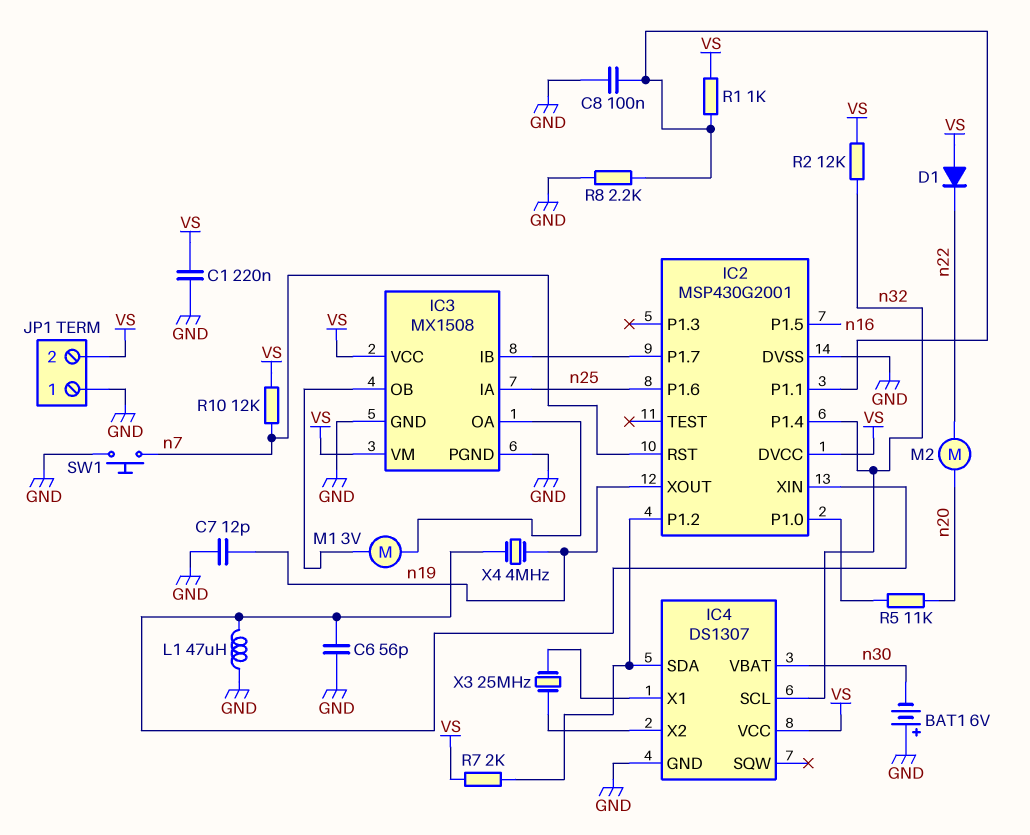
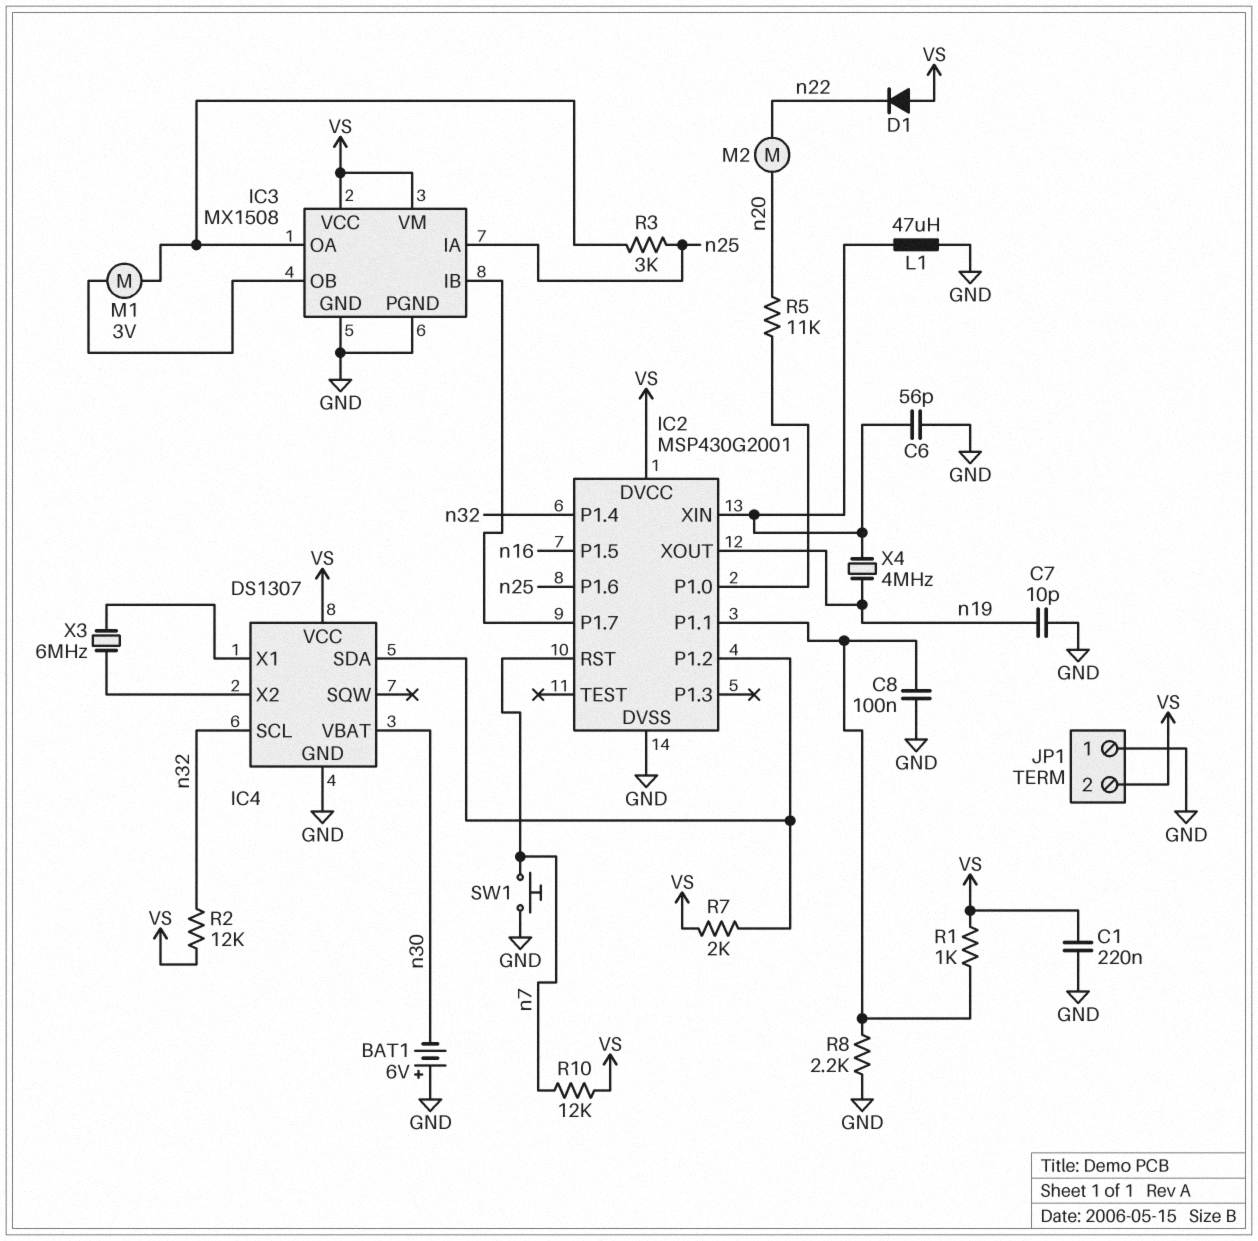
C7: 12pF (GND, n19) -> 10pF (GND, n19)
R3: none -> 3k (IC3/OA, n25)
X3: 25MHz (IC4/X1, IC4/X2) -> 6MHz (IC4/X1, IC4/X2)

